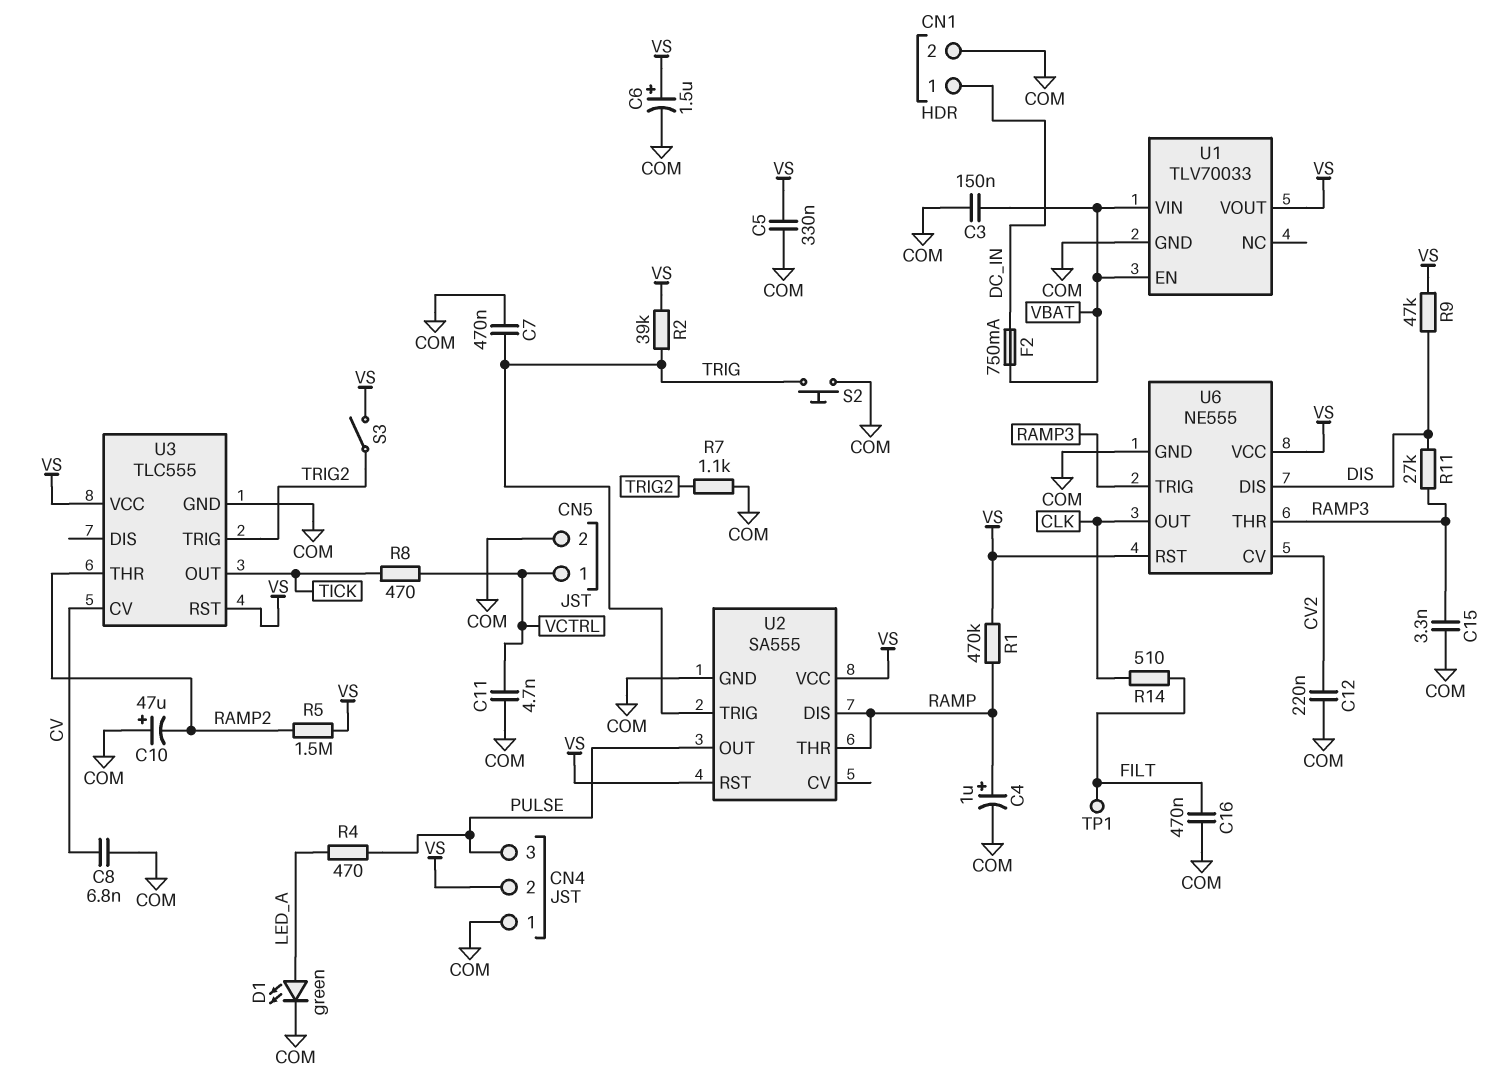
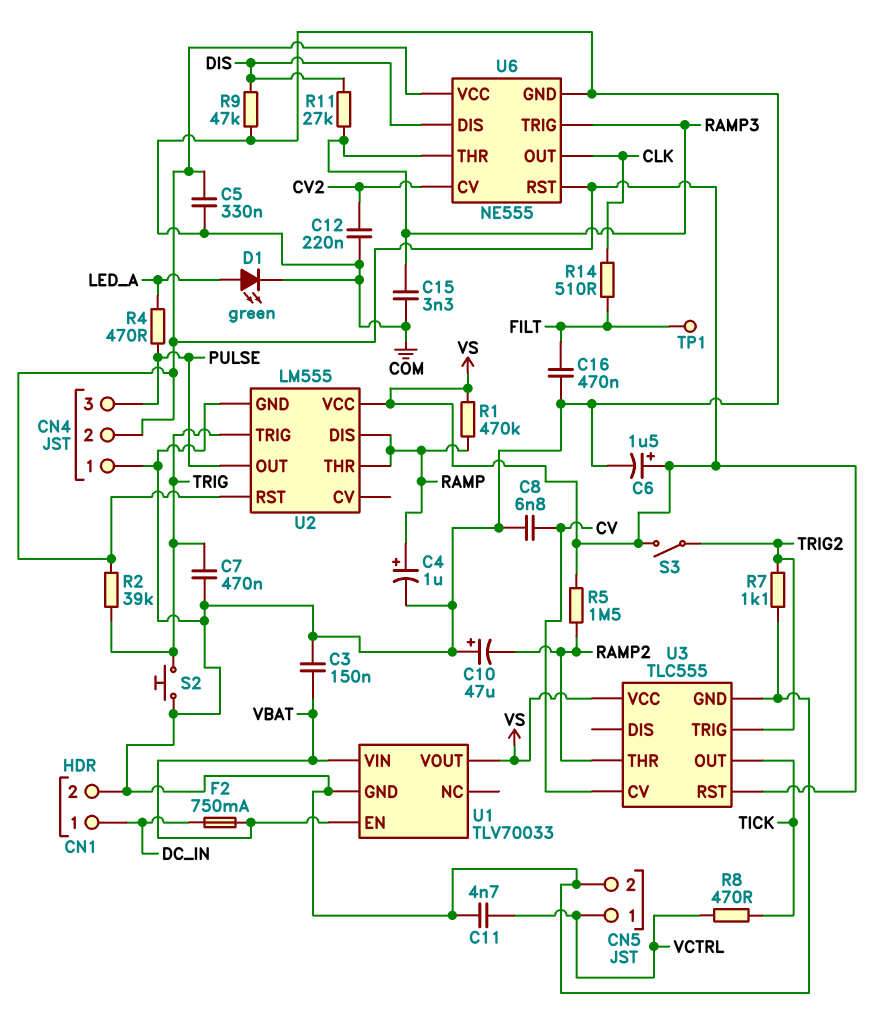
R9: 47k (DIS, VS) -> 47k (COM, DIS)
U2: SA555 -> LM555

